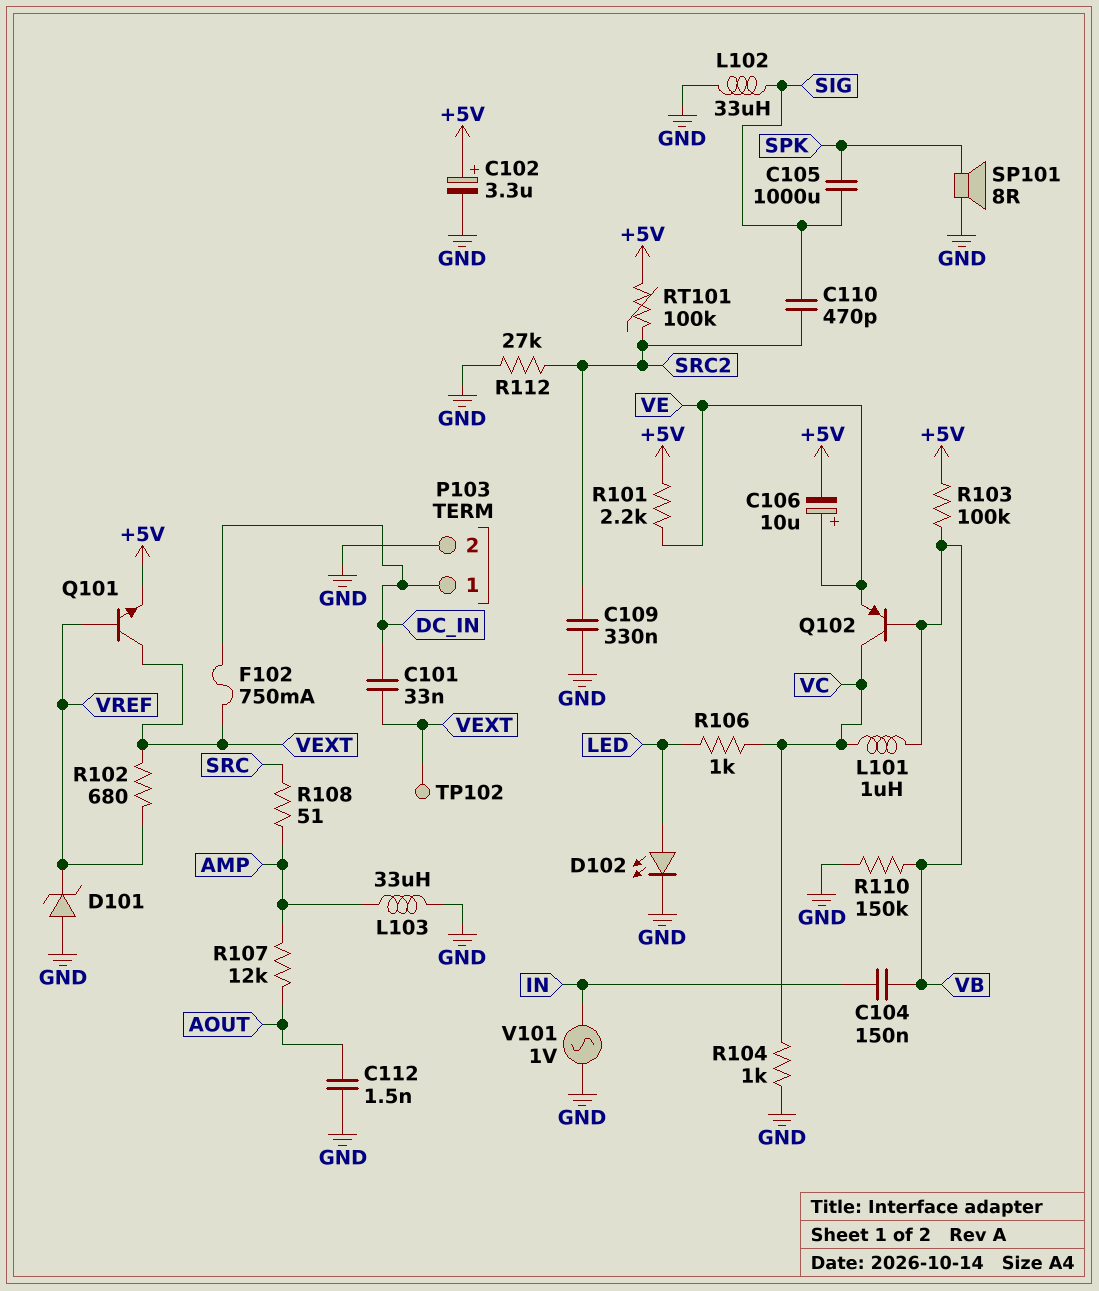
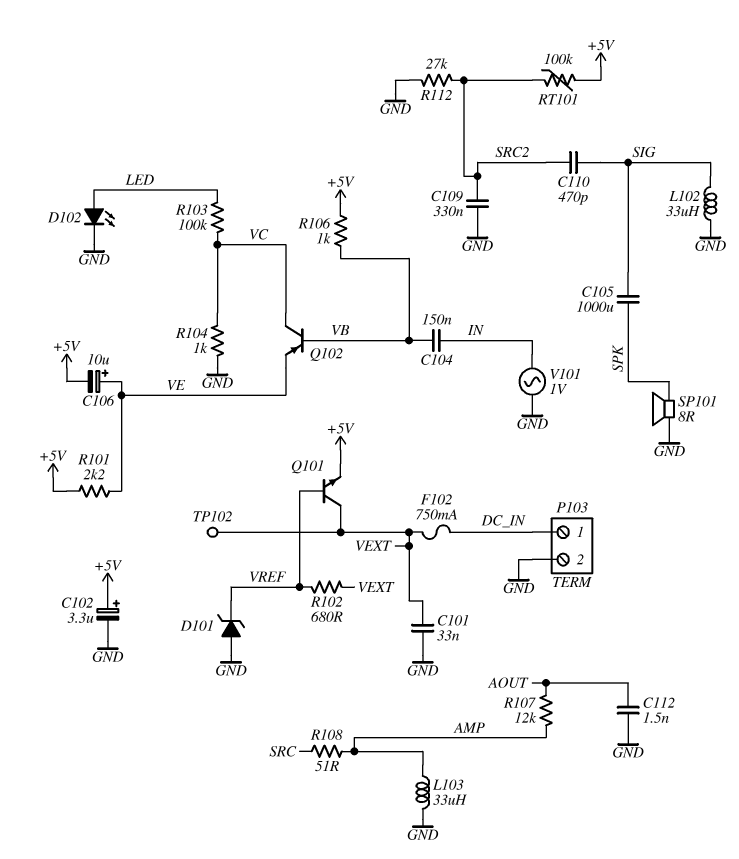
C101: 33nF (DC_IN, VEXT) -> 33nF (GND, VEXT)
L101: 1uH (VB, VC) -> none
R103: 100k (+5V, VB) -> 100k (LED, VC)
R106: 1k (LED, VC) -> 1k (+5V, VB)
R110: 150k (GND, VB) -> none

